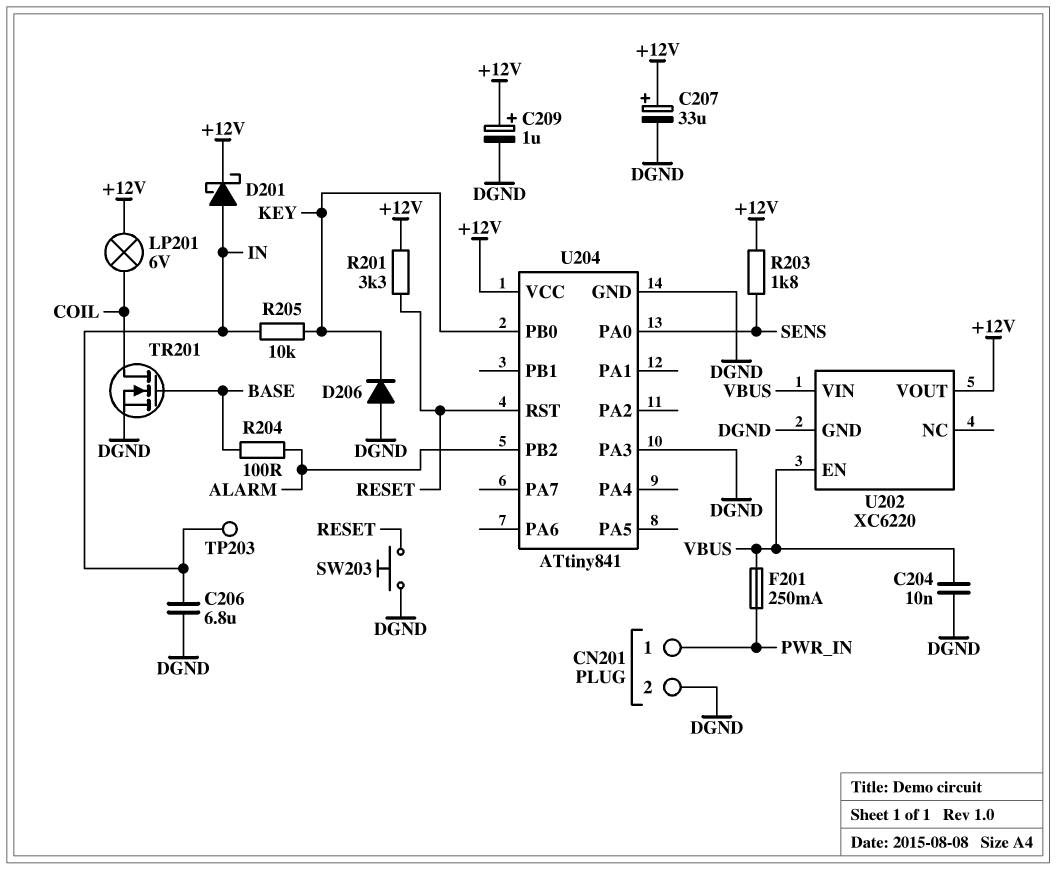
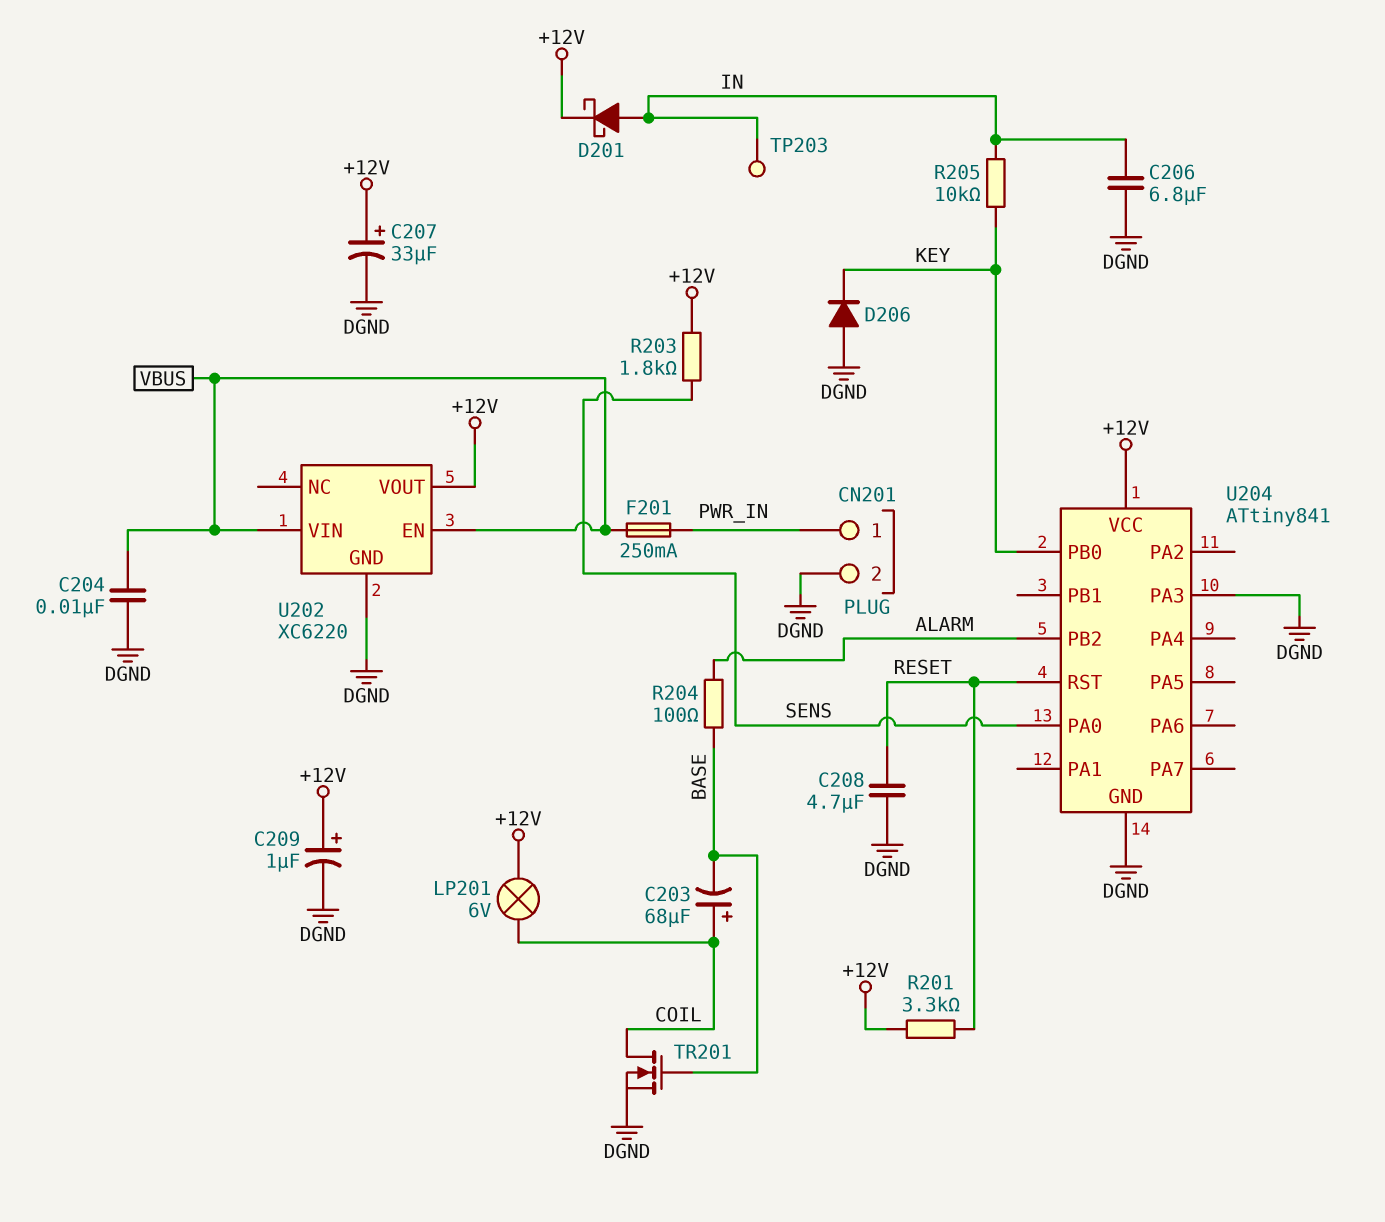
C203: none -> 68uF (plus COIL, minus BASE)
C208: none -> 4.7uF (DGND, RESET)
SW203: button (DGND, RESET) -> none

